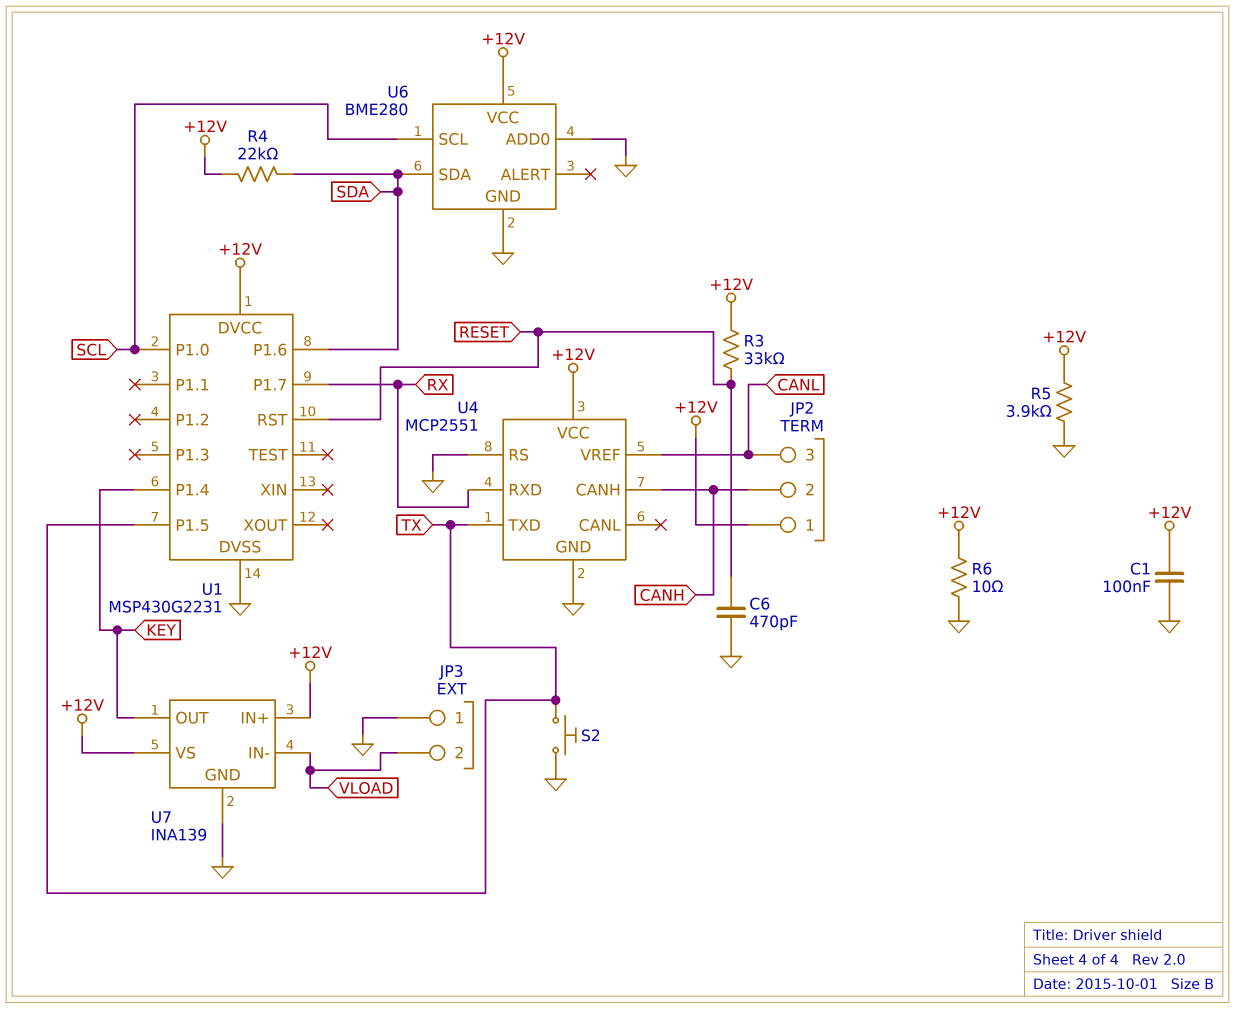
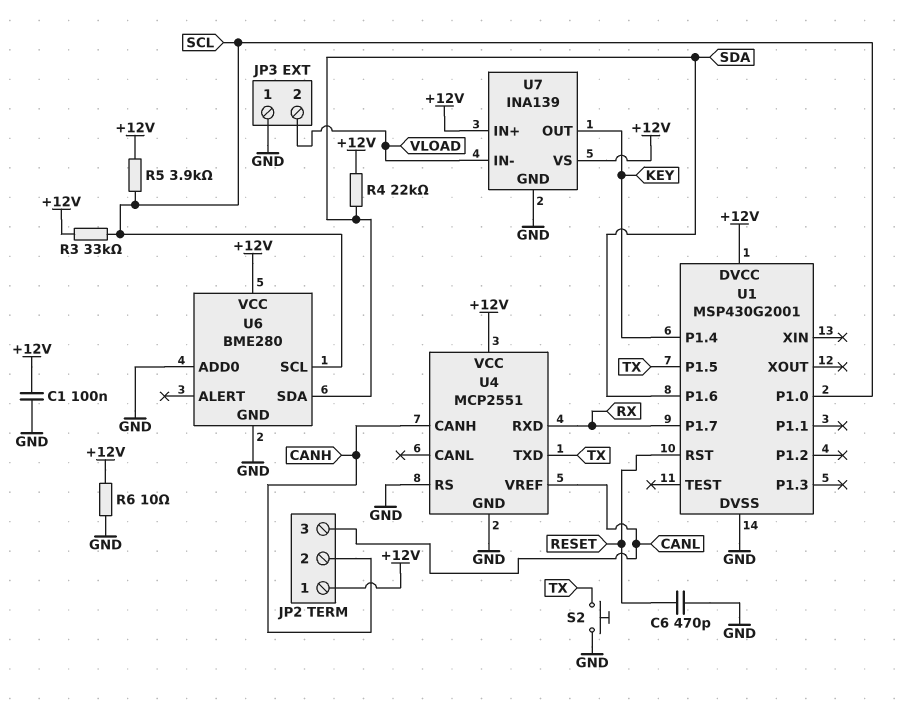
R3: 33k (+12V, RESET) -> 33k (+12V, SCL)
R5: 3.9k (+12V, GND) -> 3.9k (+12V, SCL)
U1: MSP430G2231 -> MSP430G2001

